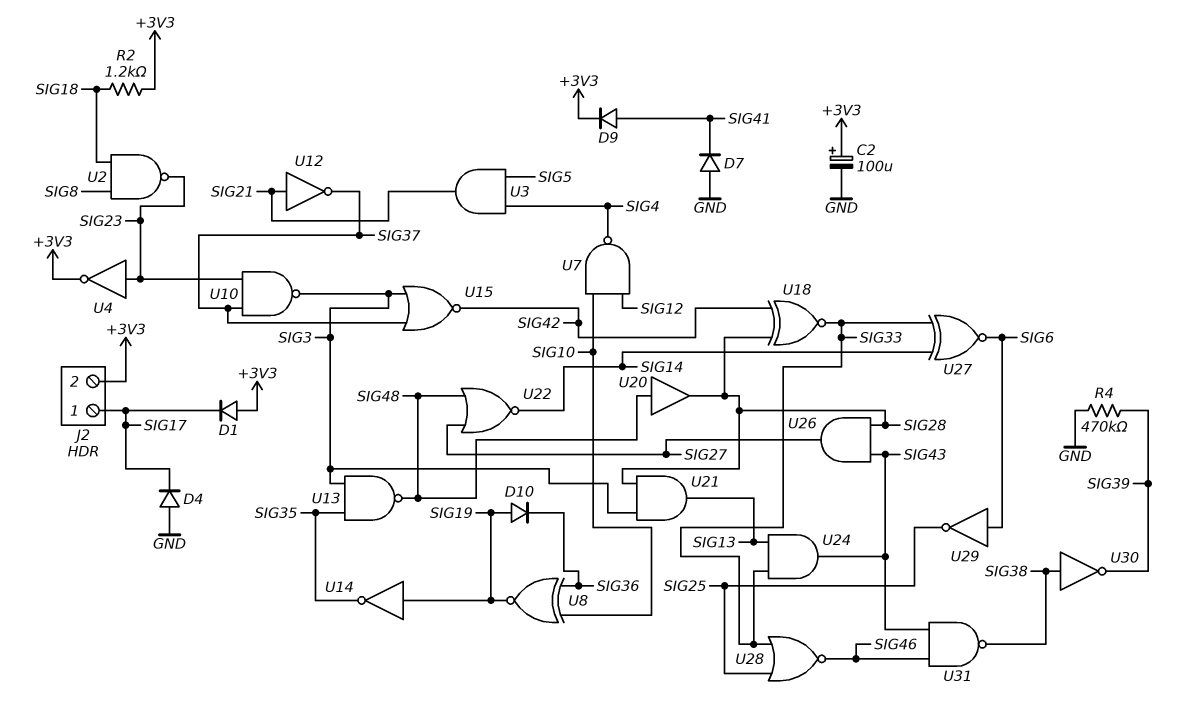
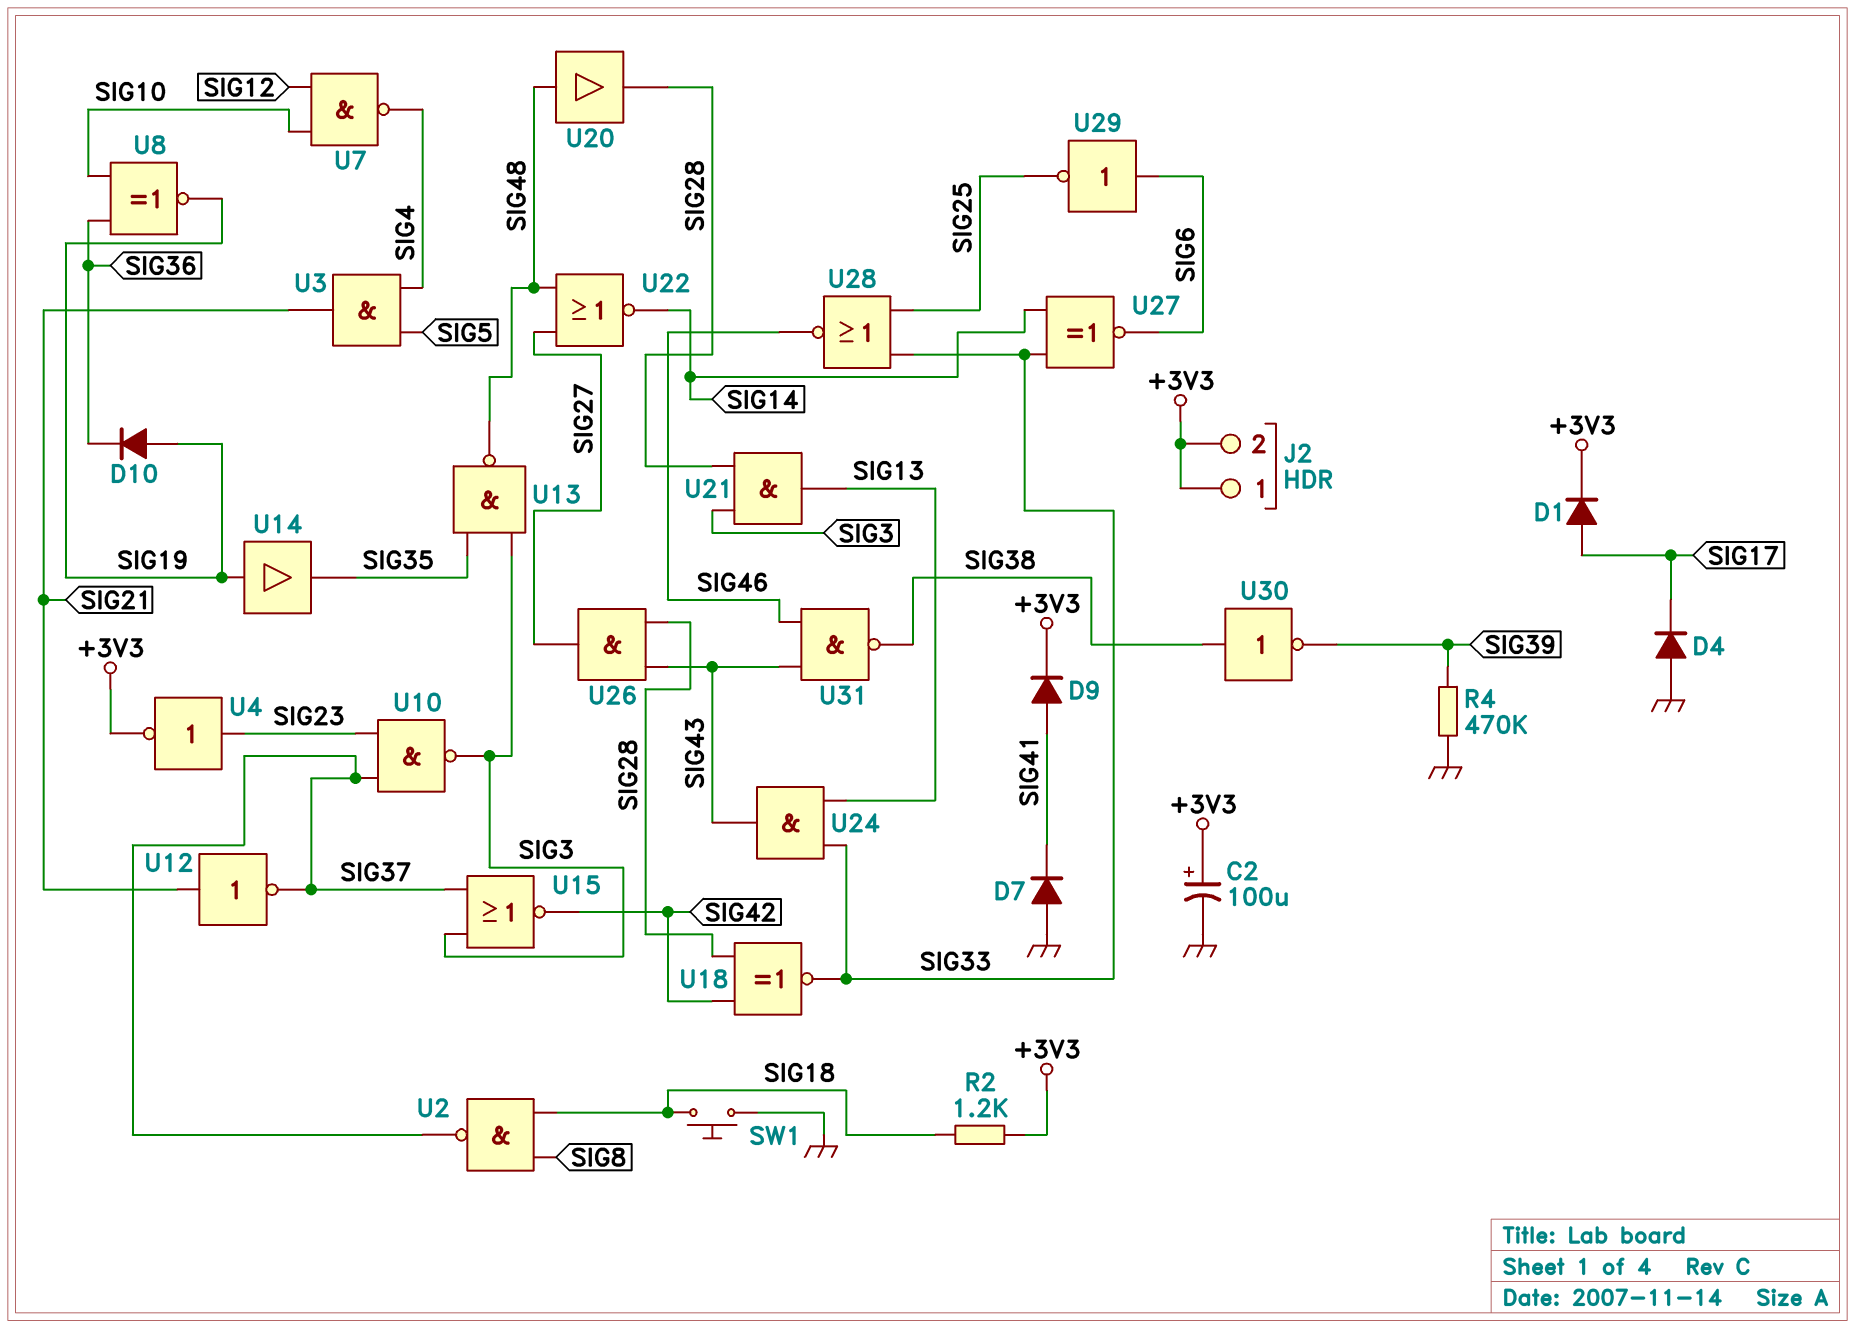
D1: diode (A +3V3, K SIG17) -> diode (A SIG17, K +3V3)
J2 pin 1: SIG17 -> +3V3
SW1: none -> button (GND, SIG18)
U2: NAND (in SIG8, in SIG18, out SIG23) -> NAND (in SIG8, in SIG18, out SIG37)
U14: NOT (in SIG19, out SIG35) -> buffer (in SIG19, out SIG35)

